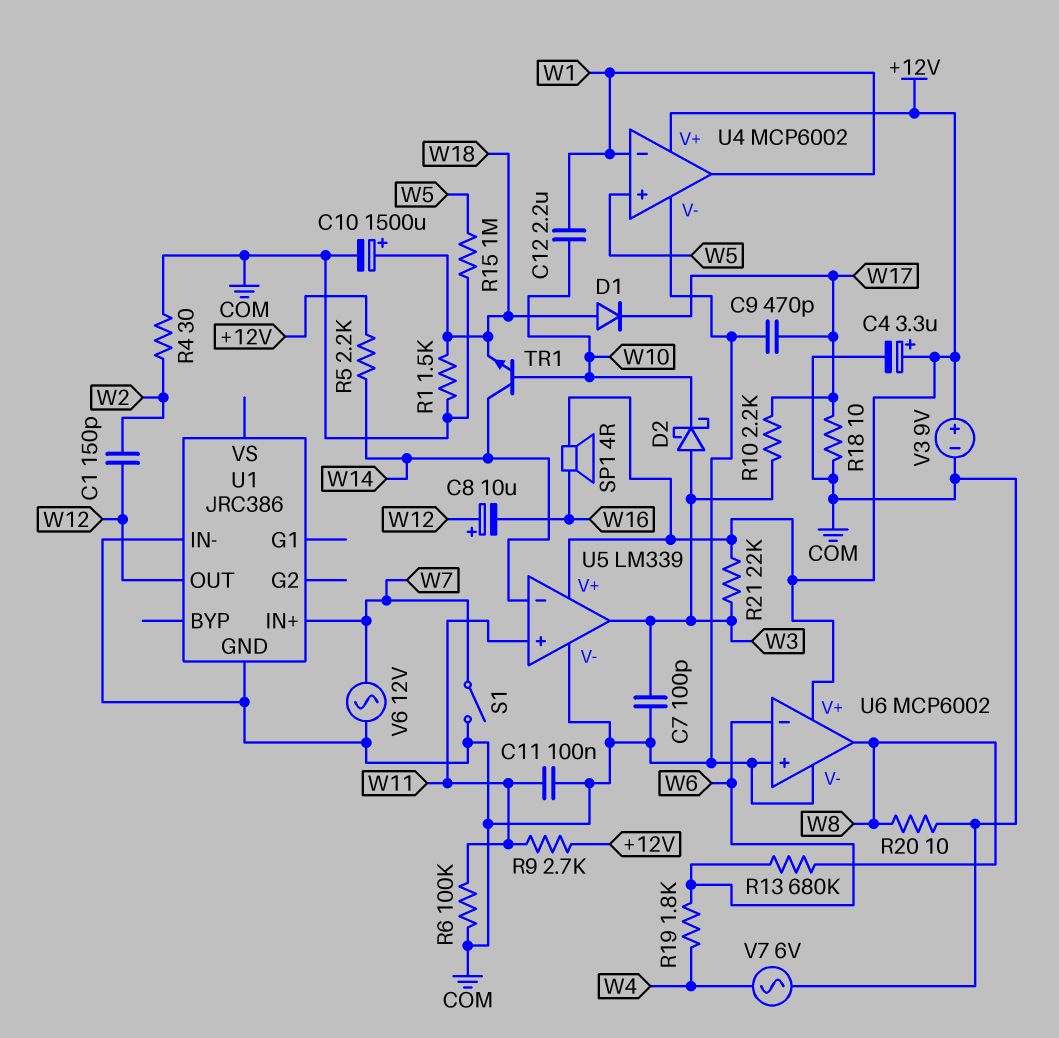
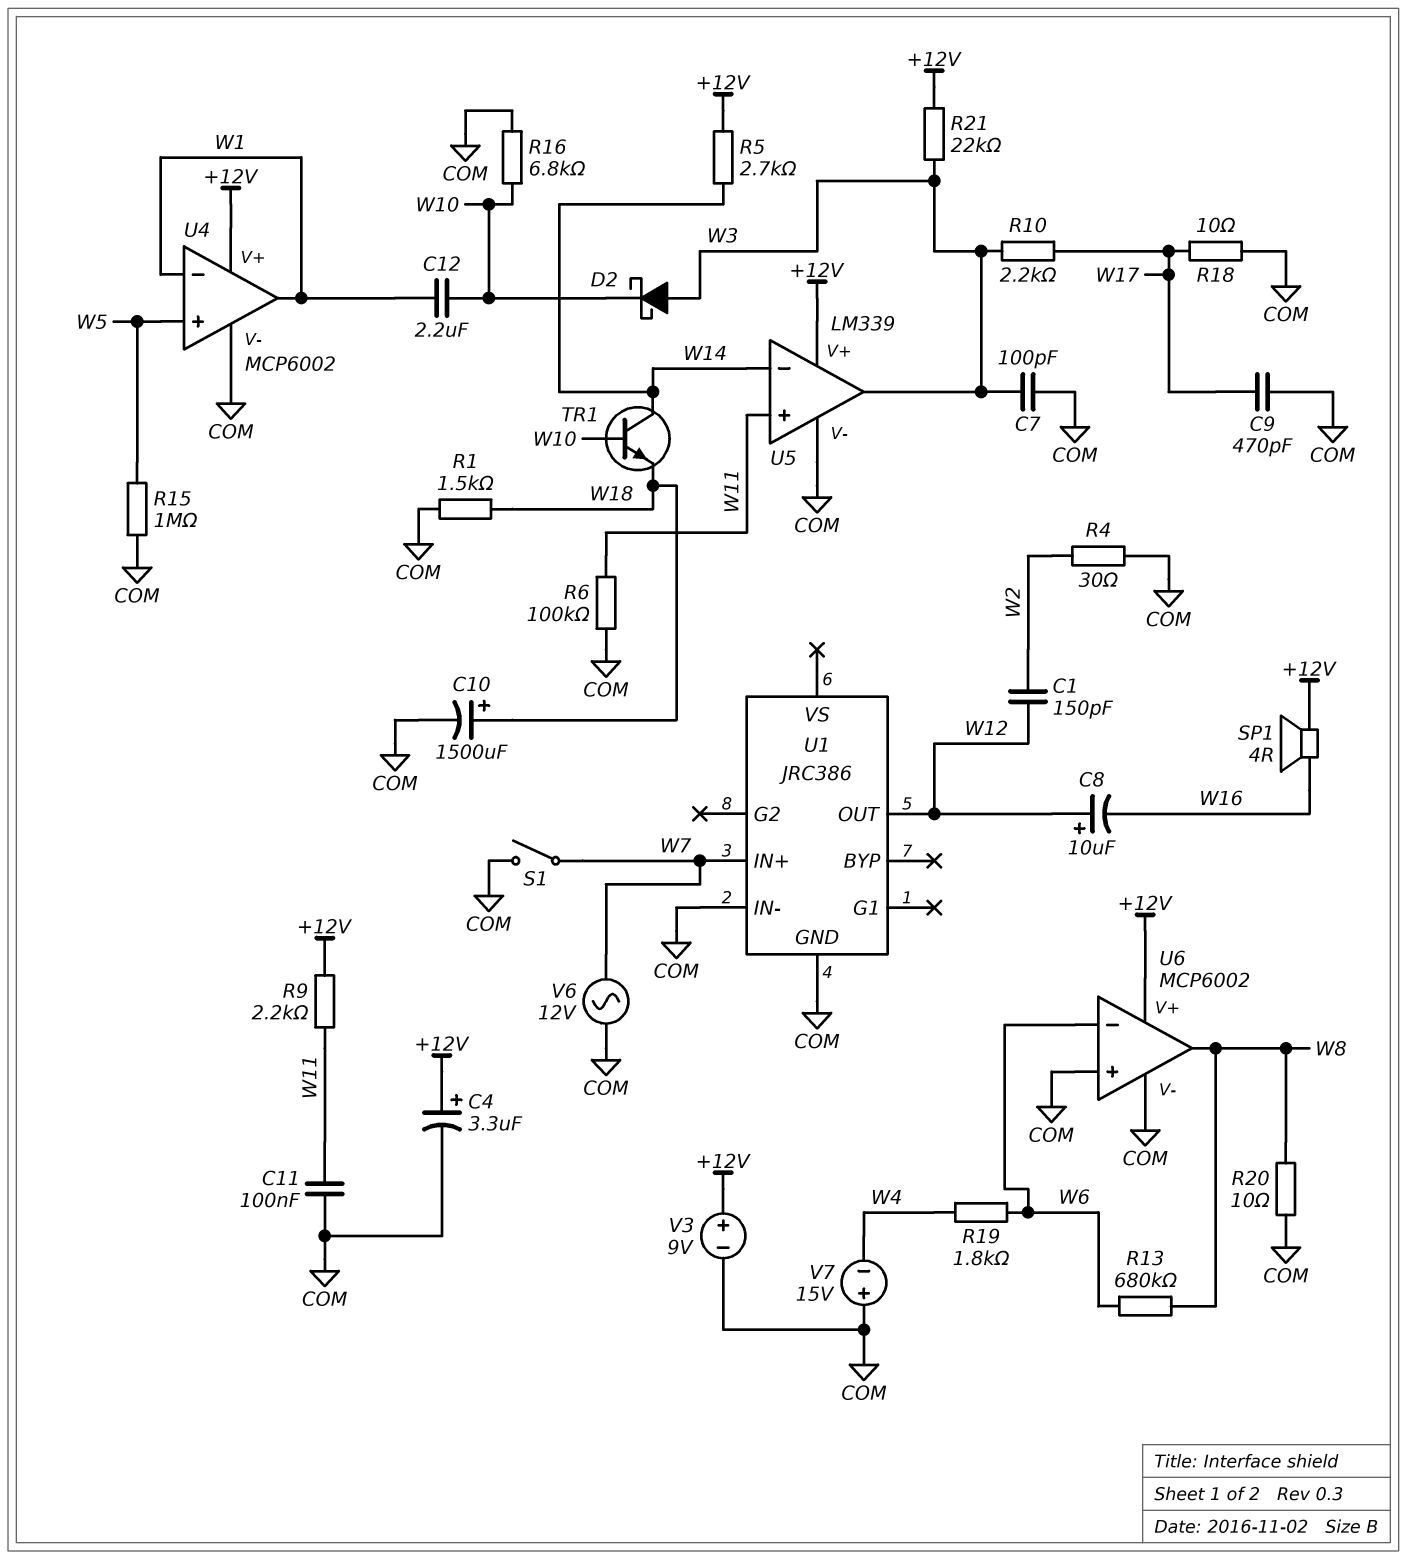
D1: diode (A W18, K W17) -> none
R5: 2.2k (+12V, W14) -> 2.7k (+12V, W14)
R9: 2.7k (+12V, W11) -> 2.2k (+12V, W11)
R16: none -> 6.8k (COM, W10)
V7: AC 6V (COM, W4) -> 15V (plus COM, minus W4)

